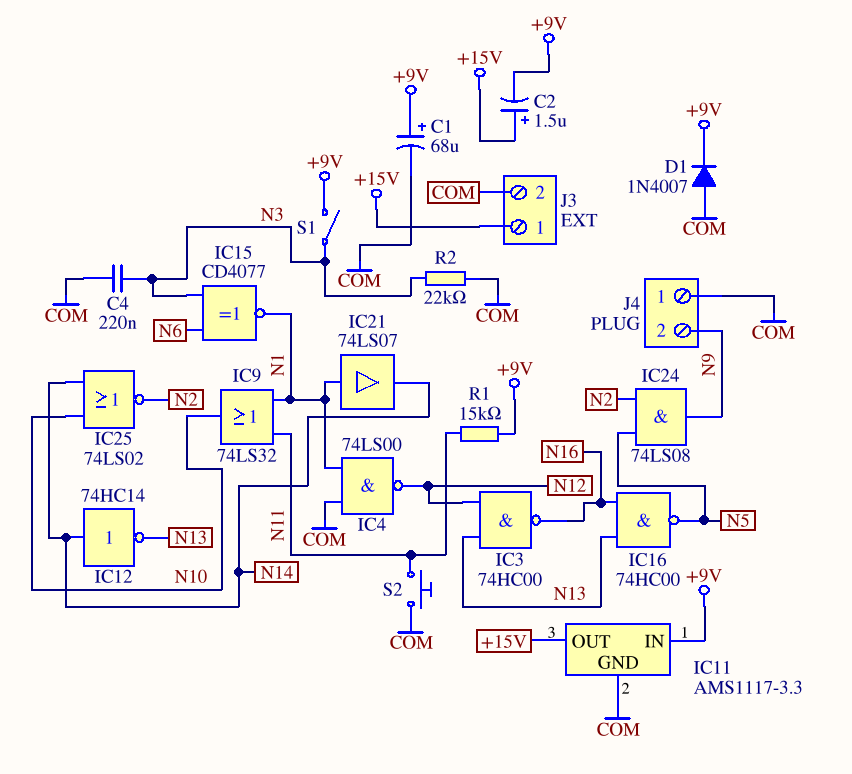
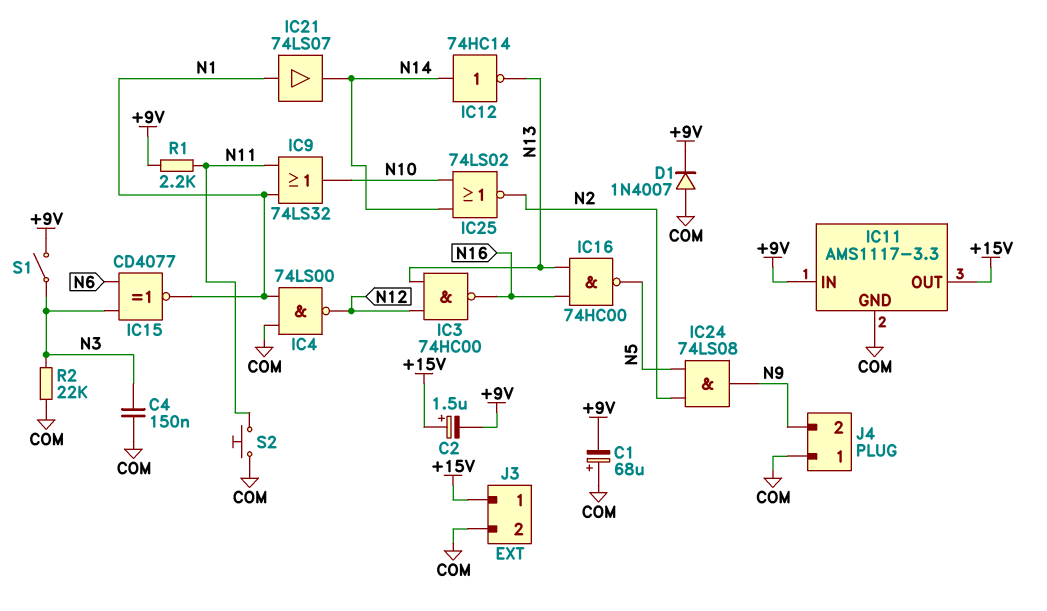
C1: 68uF (plus +9V, minus COM) -> 68uF (plus COM, minus +9V)
C4: 220nF (COM, N3) -> 150nF (COM, N3)
R1: 15k (+9V, N11) -> 2.2k (+9V, N11)

